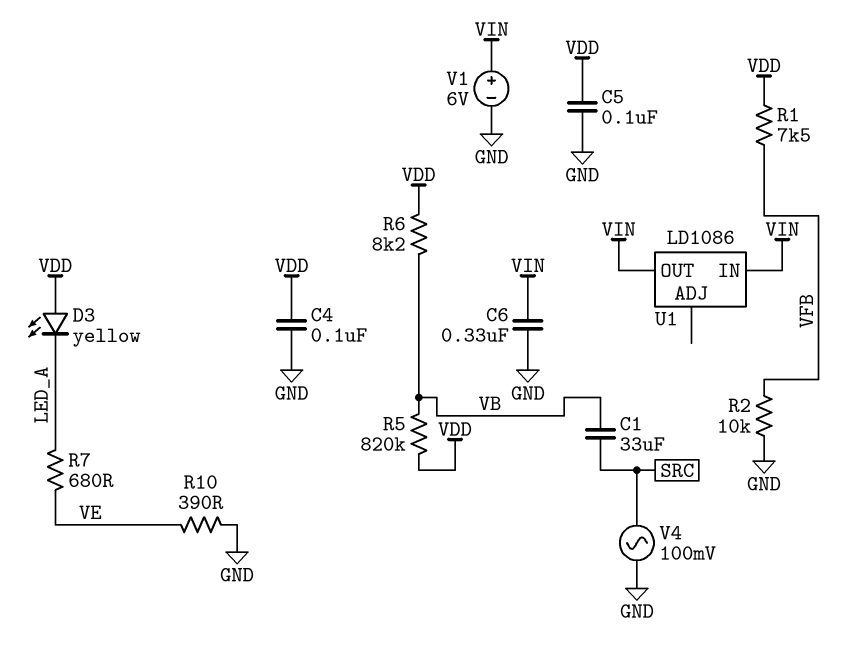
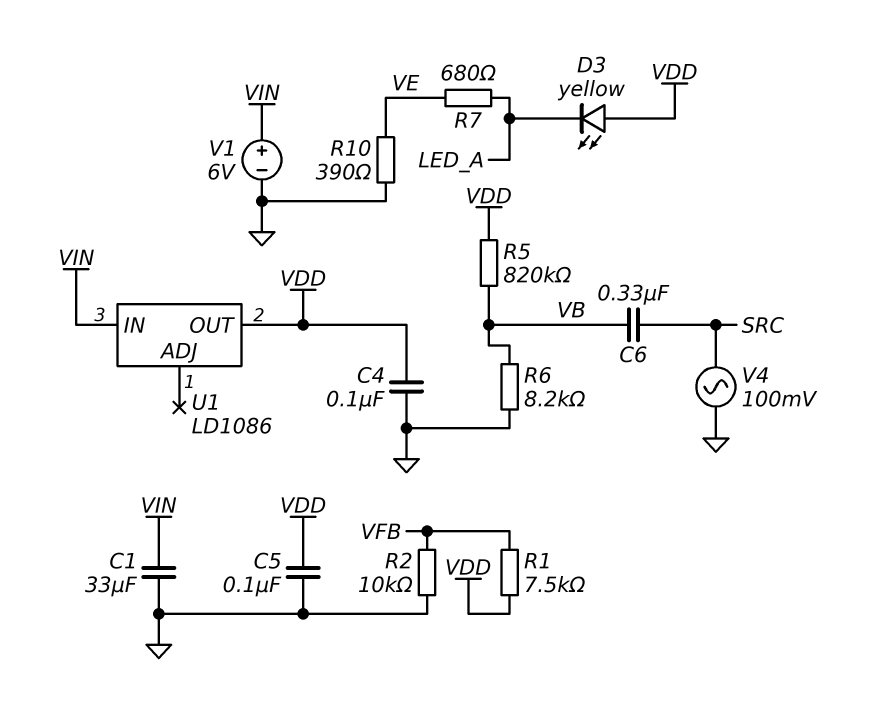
C1: 33uF (SRC, VB) -> 33uF (GND, VIN)
C6: 330nF (GND, VIN) -> 330nF (SRC, VB)
R6: 8.2k (VB, VDD) -> 8.2k (GND, VB)
U1 pin OUT: VIN -> VDD

